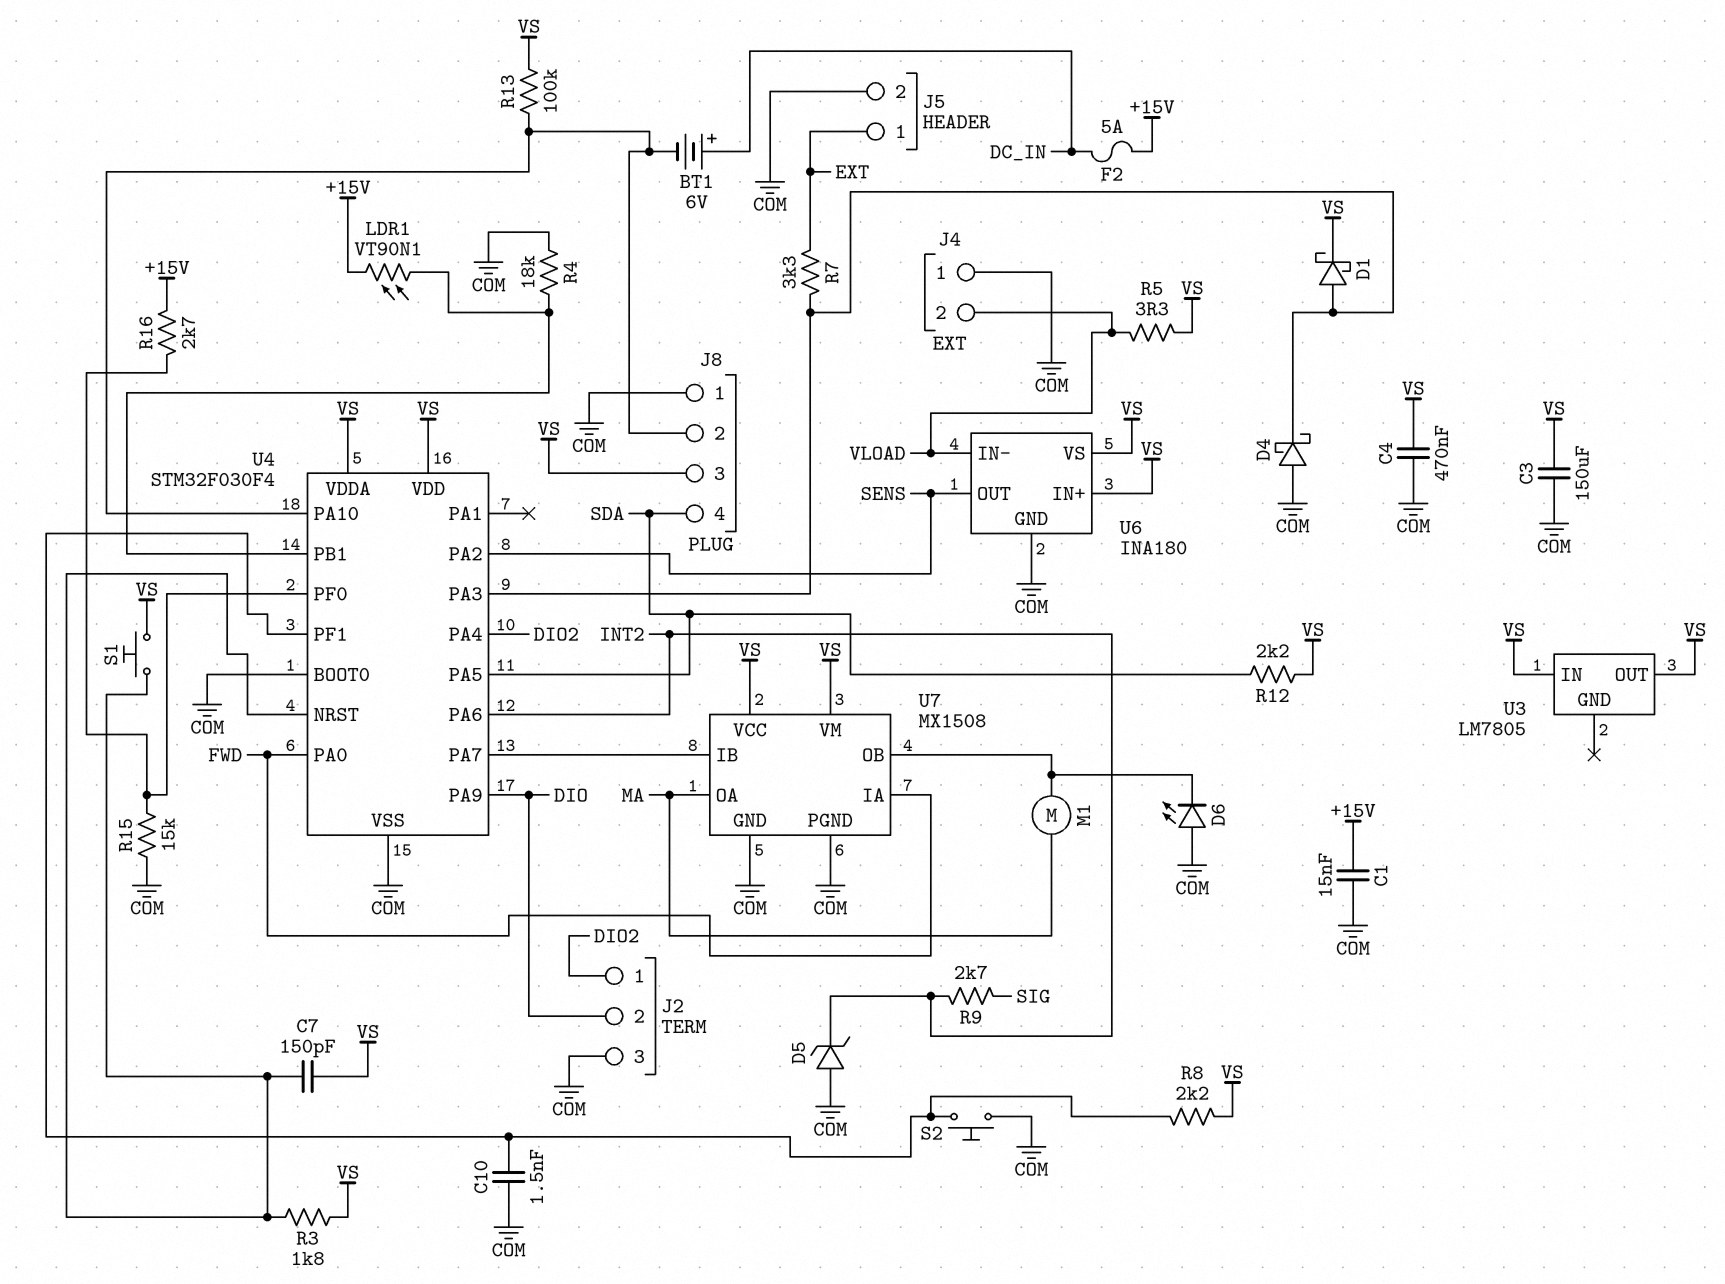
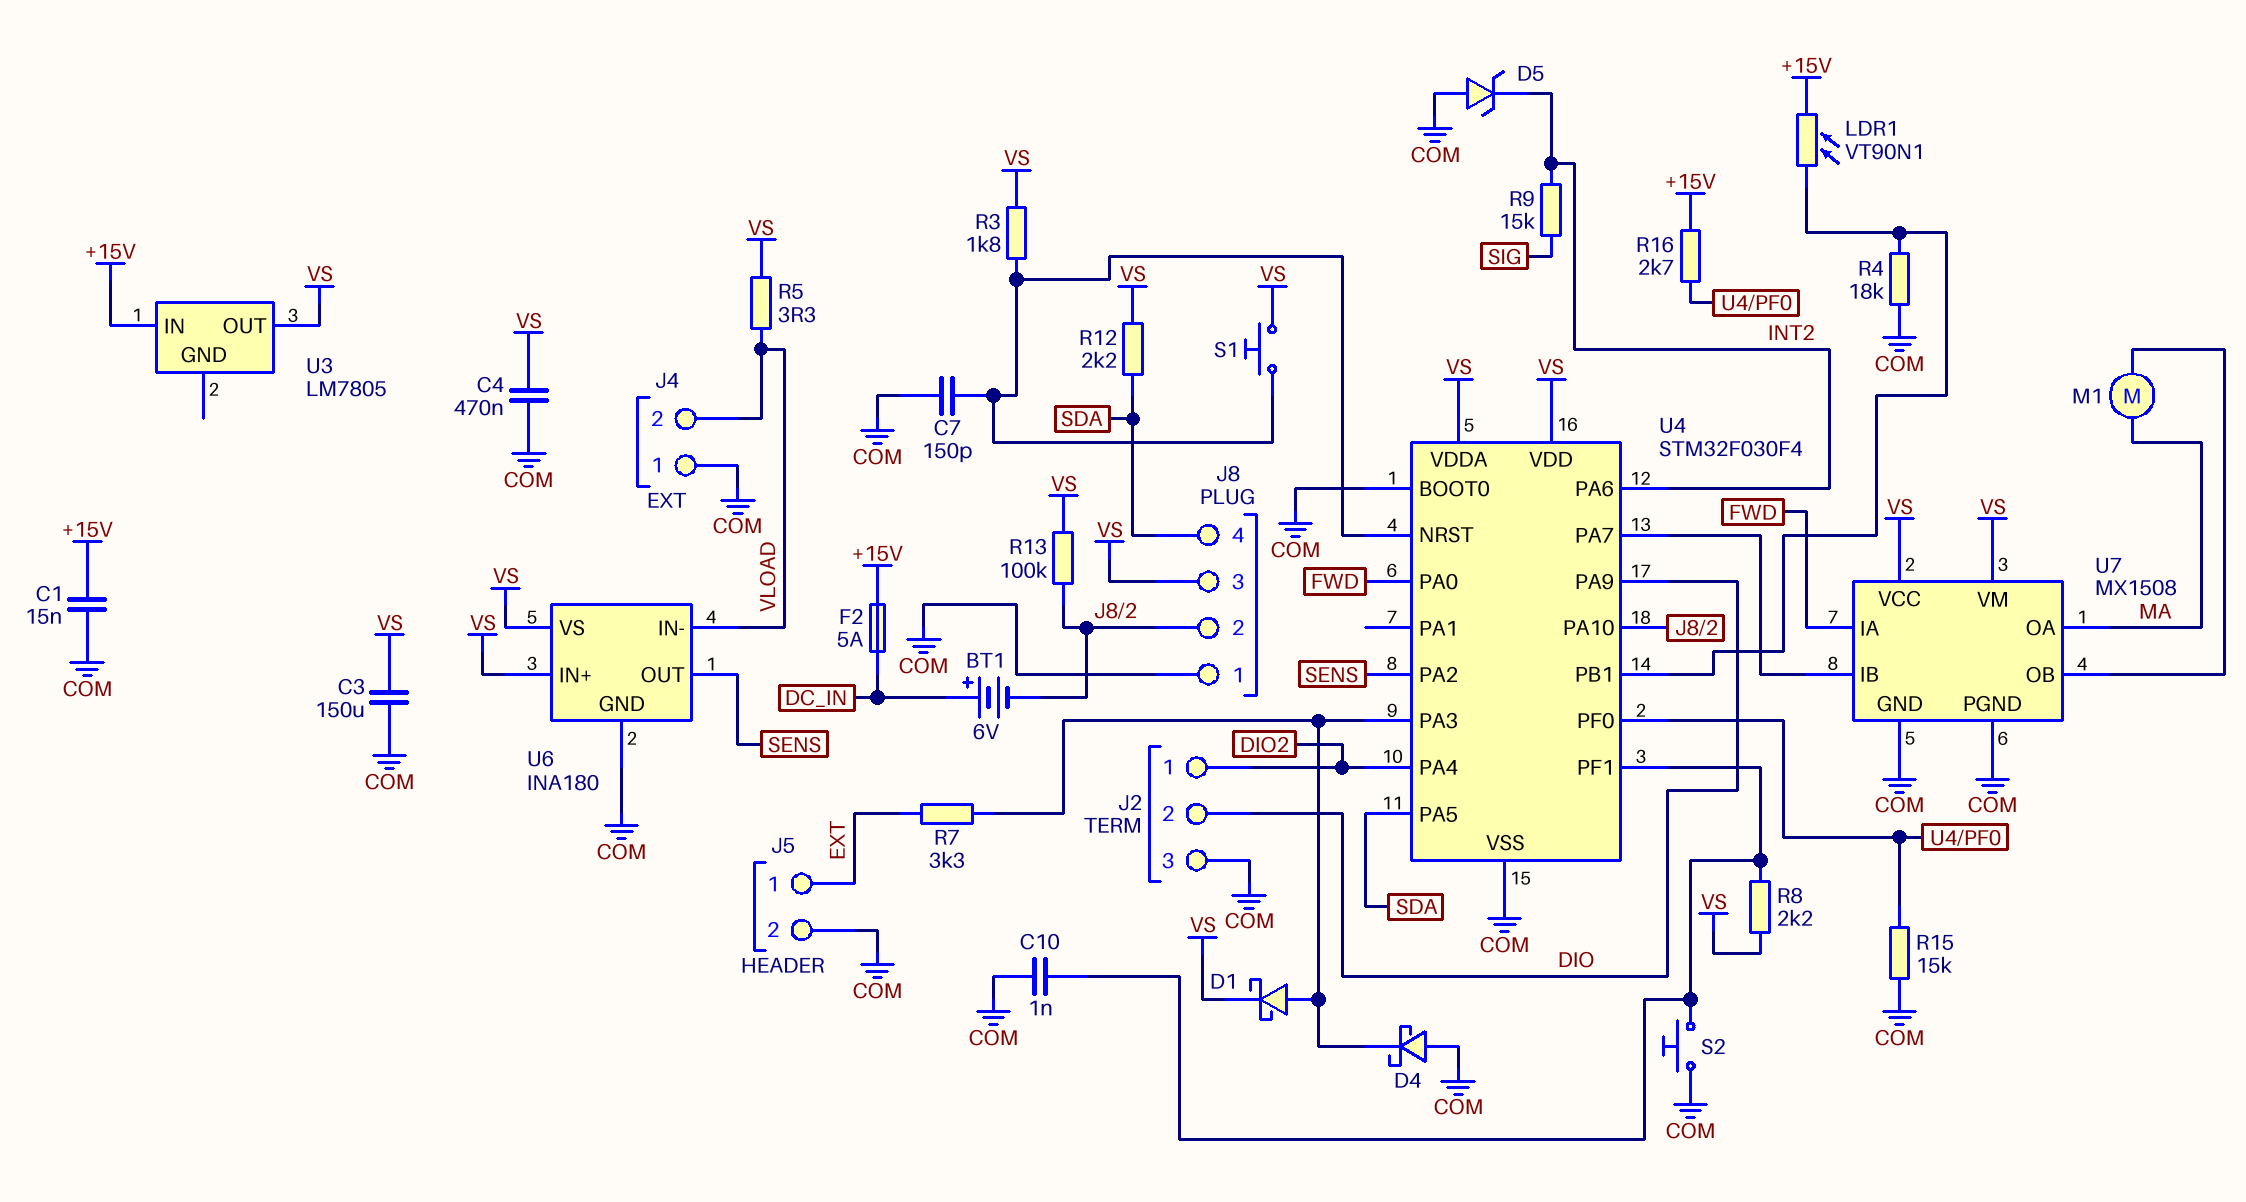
C7: 150pF (U4/NRST, VS) -> 150pF (COM, U4/NRST)
C10: 1.5nF (COM, U4/PF1) -> 1nF (COM, U4/PF1)
D6: LED (A COM, K U7/OB) -> none
R9: 2.7k (INT2, SIG) -> 15k (INT2, SIG)
U3 pin IN: VS -> +15V

